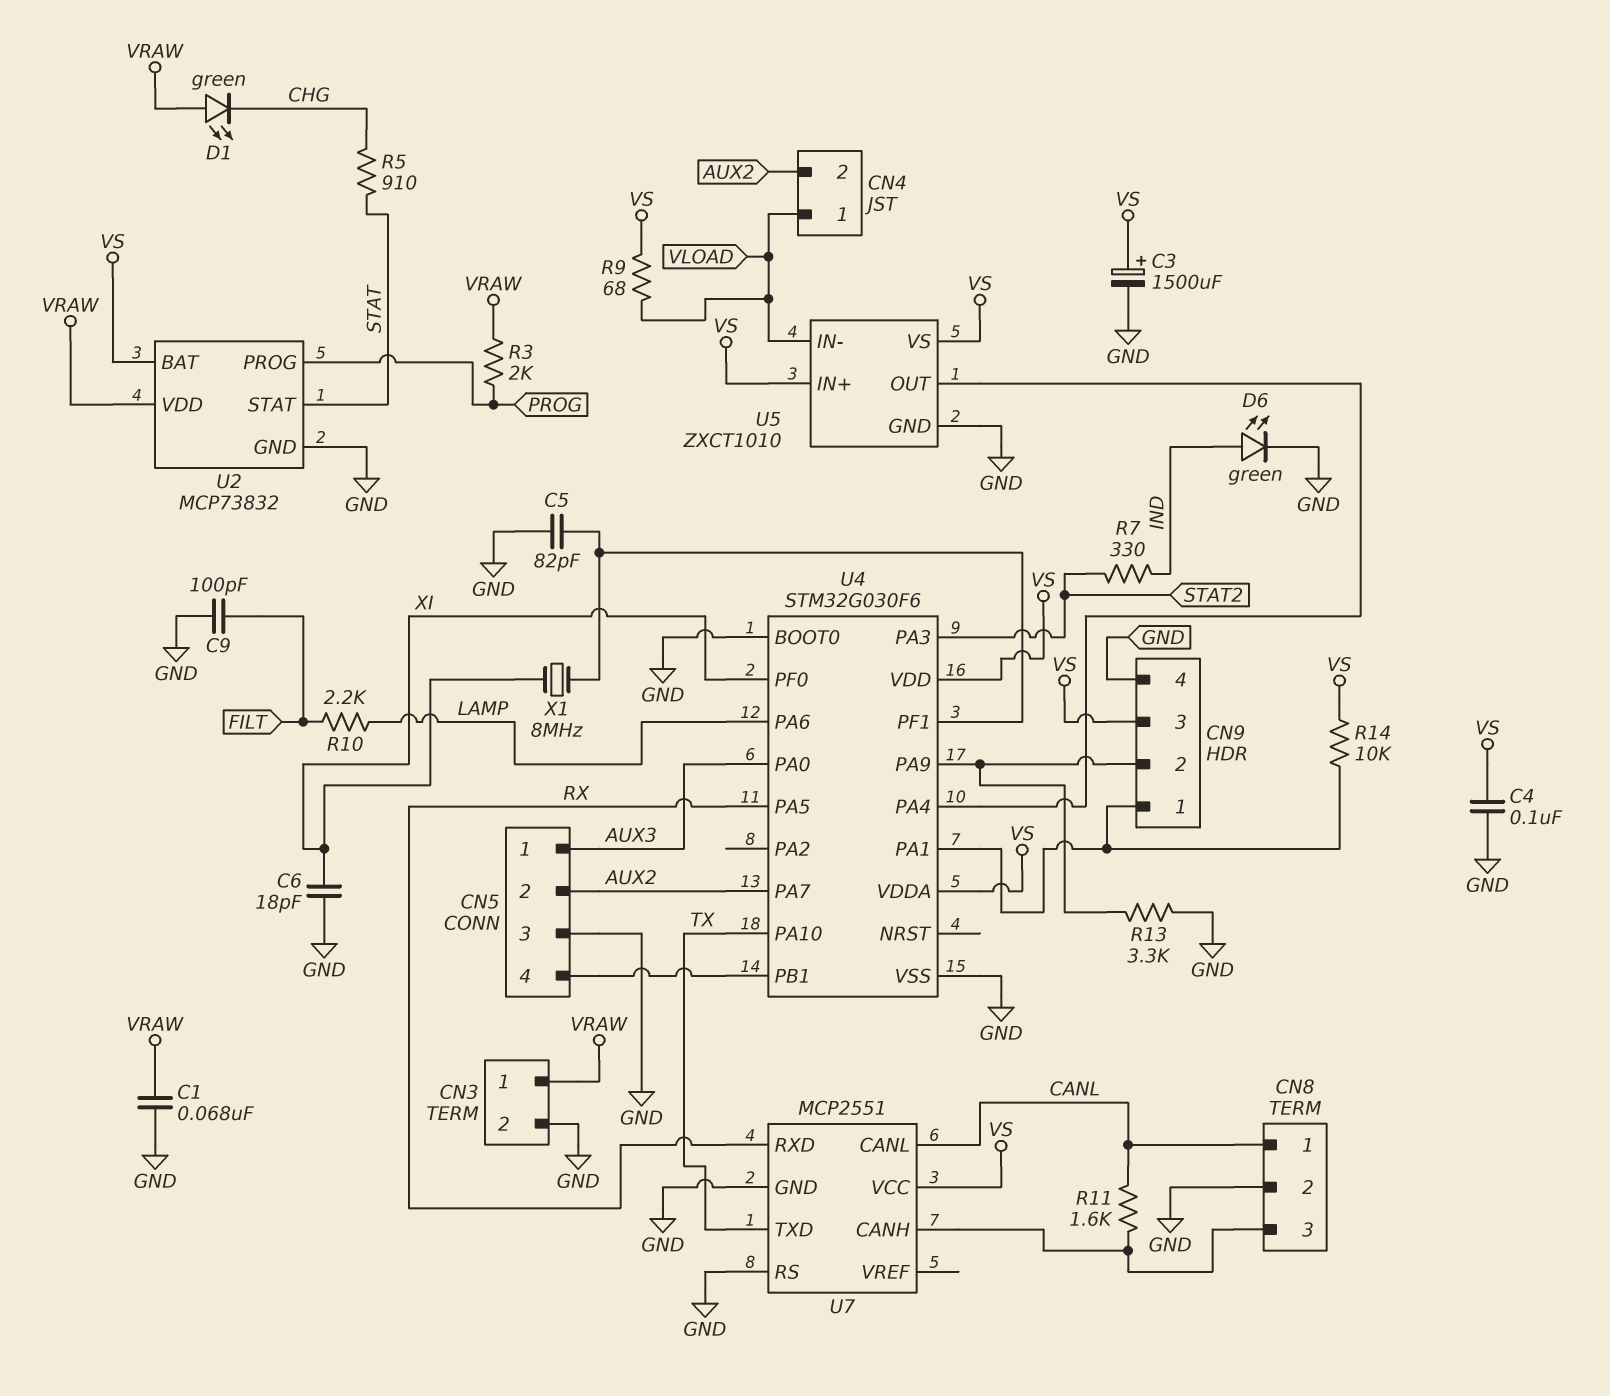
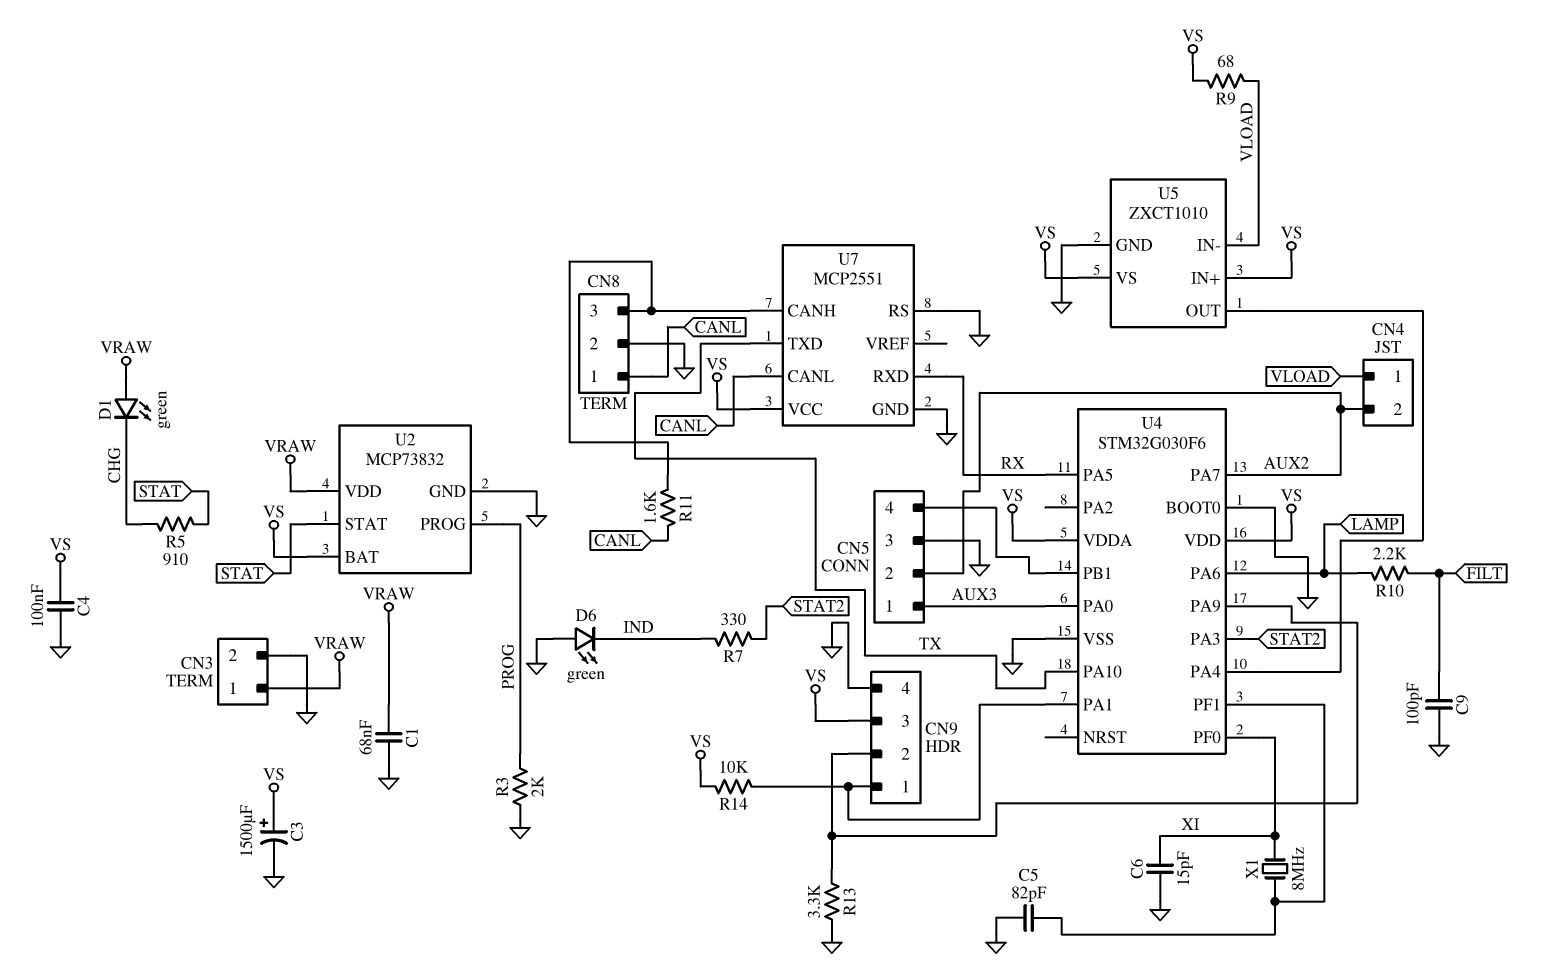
C6: 18pF (GND, XI) -> 15pF (GND, XI)
D6: LED green (A IND, K GND) -> LED green (A GND, K IND)
R3: 2k (PROG, VRAW) -> 2k (GND, PROG)

